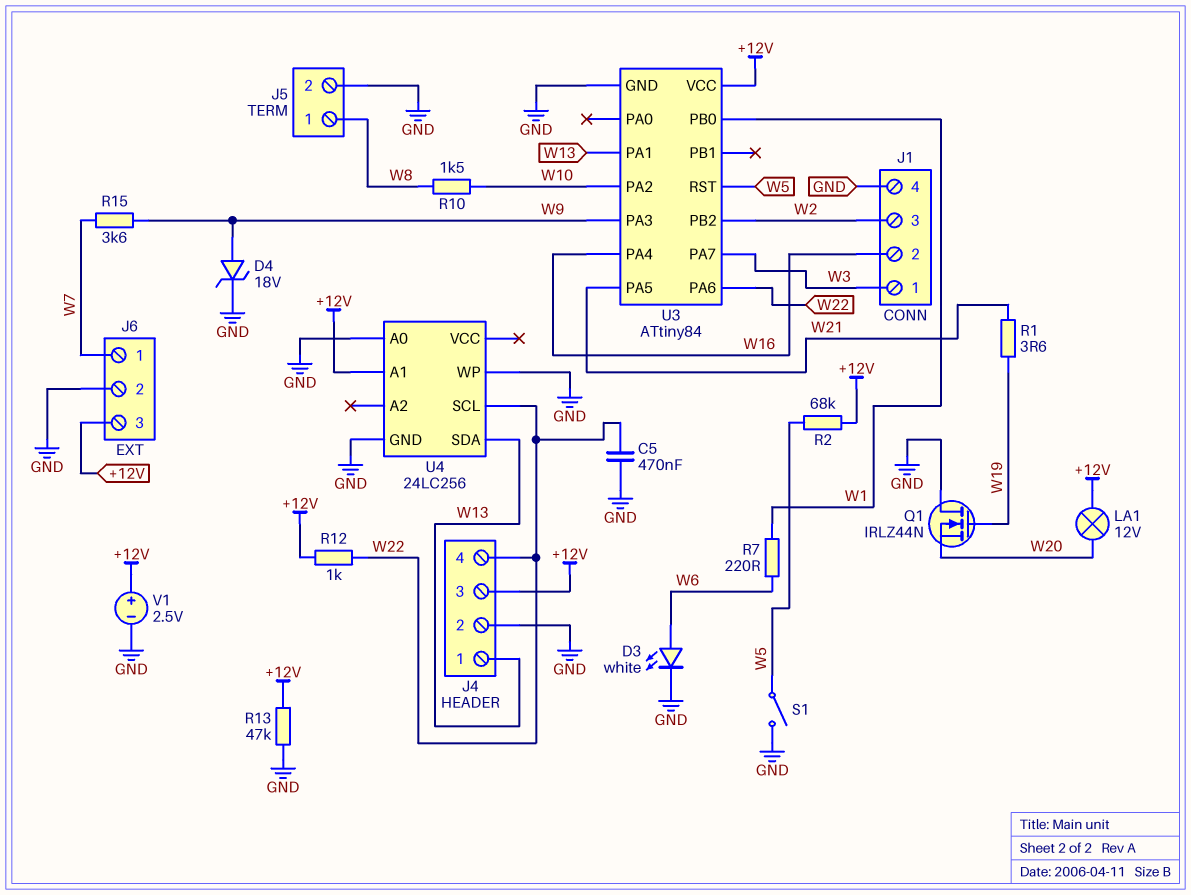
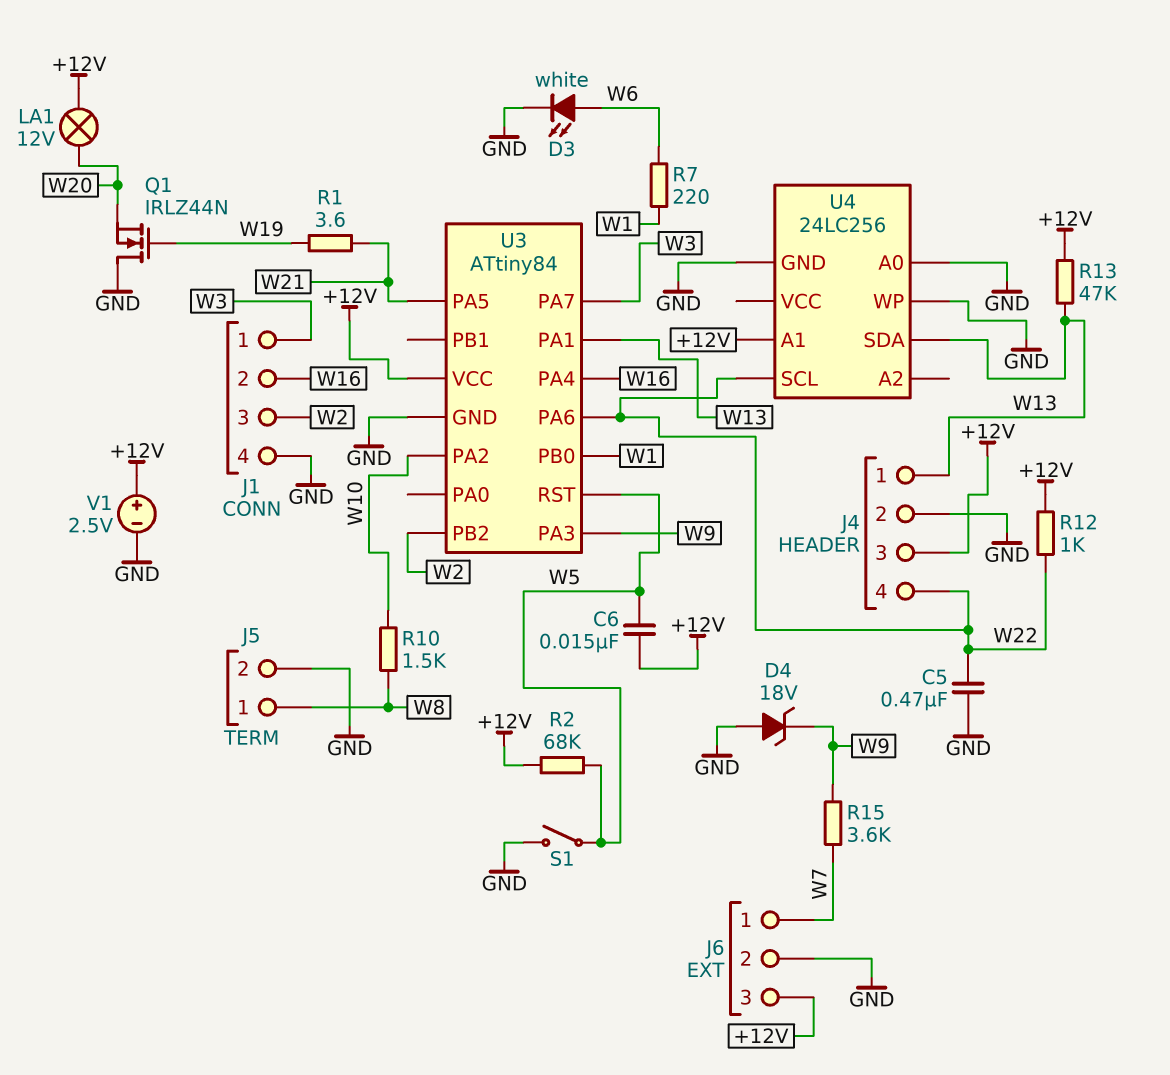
C6: none -> 15nF (+12V, W5)
D4: zener 18V (A W9, K GND) -> zener 18V (A GND, K W9)
R13: 47k (+12V, GND) -> 47k (+12V, W13)

